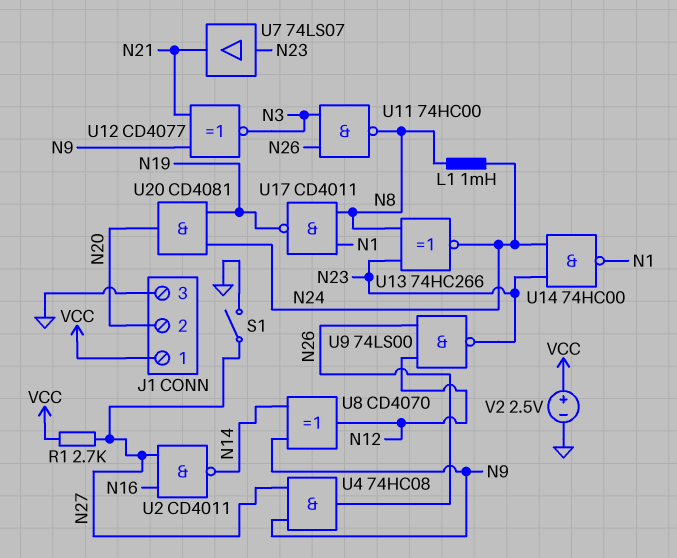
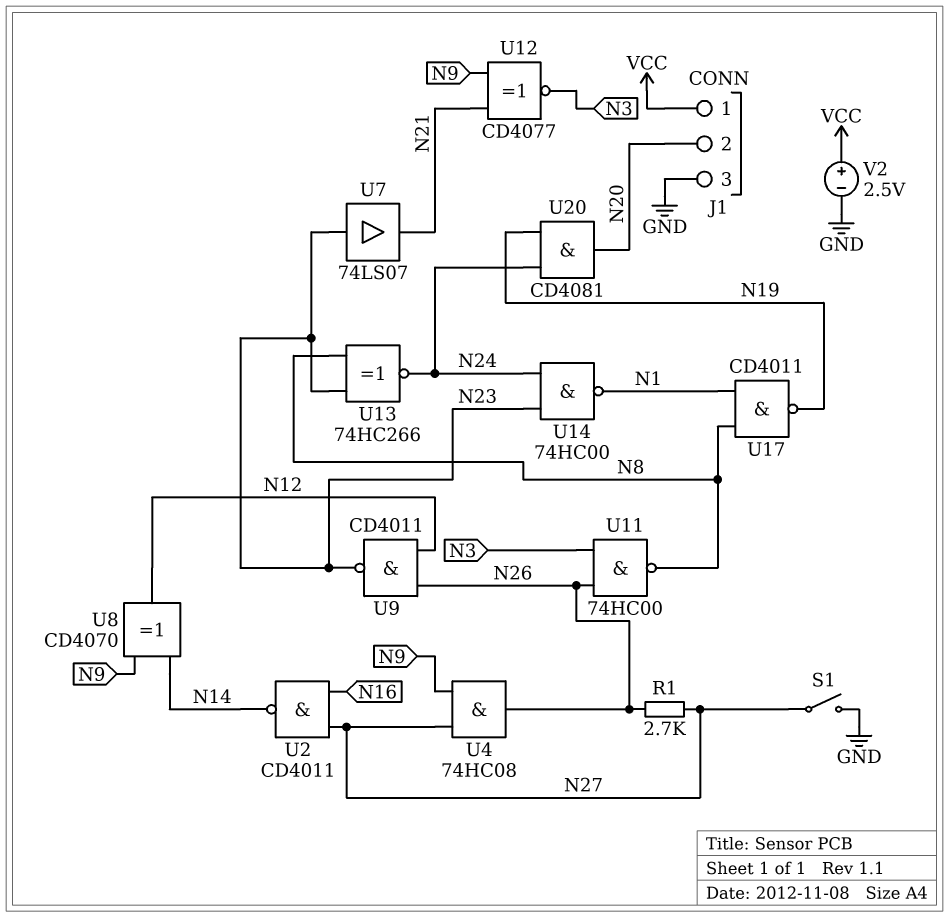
L1: 1mH (N8, N24) -> none
R1: 2.7k (N27, VCC) -> 2.7k (N26, N27)
U9: NAND 74LS00 (in N12, in N26, out N23) -> NAND CD4011 (in N12, in N26, out N23)

